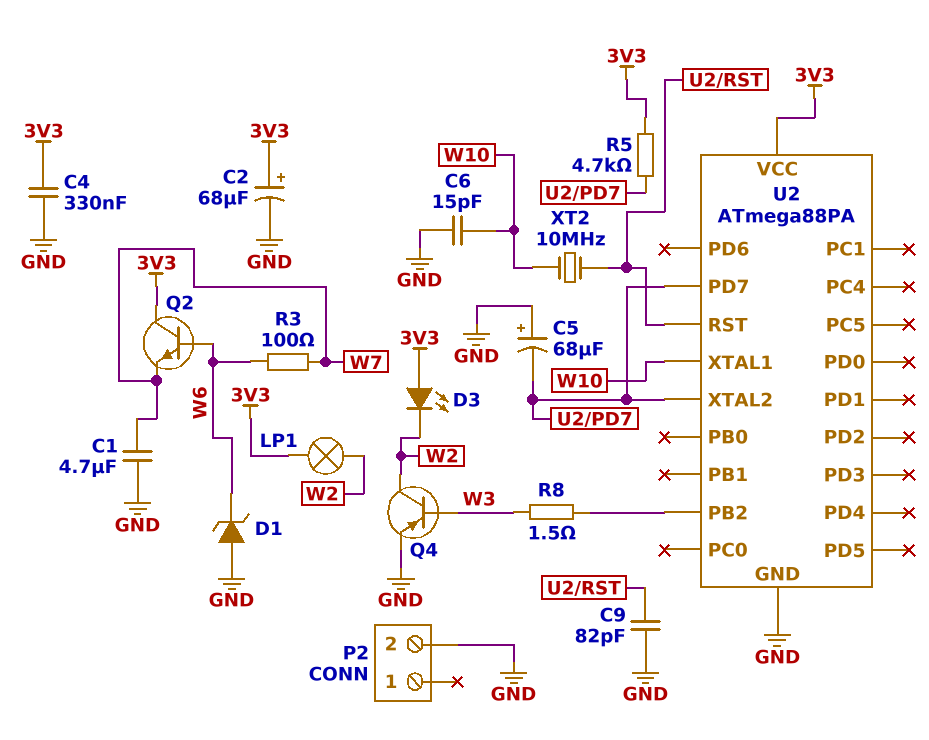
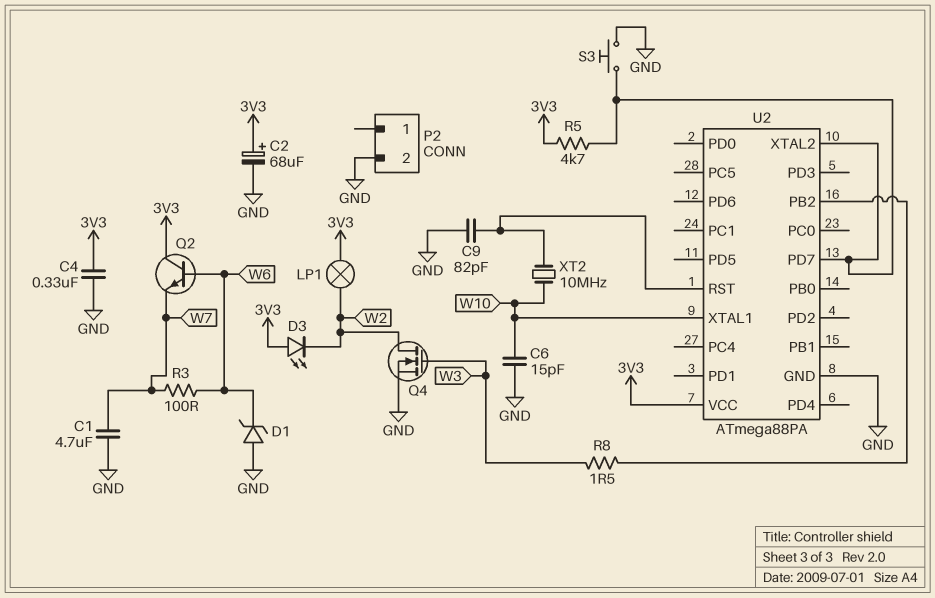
C5: 68uF (plus GND, minus U2/PD7) -> none
Q4: PNP (B W3, C W2, E GND) -> NMOS (G W3, D W2, S GND)
S3: none -> button (GND, U2/PD7)

